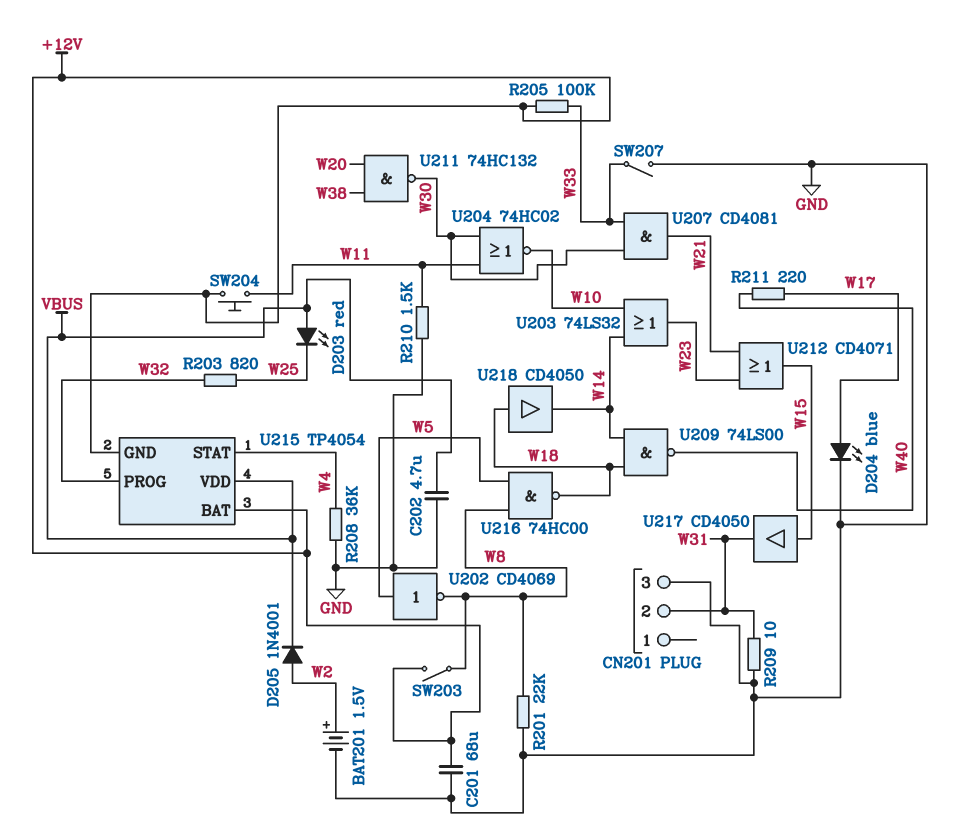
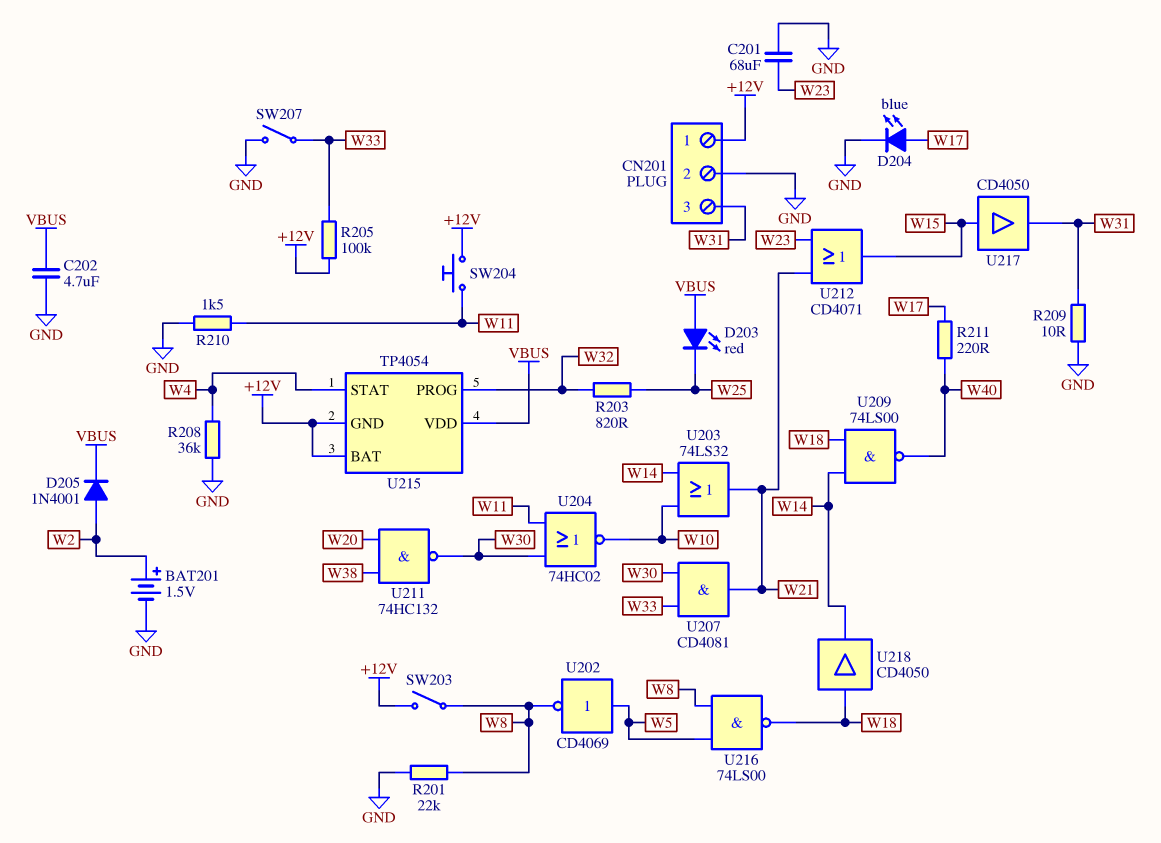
C201: 68uF (+12V, GND) -> 68uF (GND, W23)
CN201 pin 1: none -> +12V
CN201 pin 2: W31 -> GND
CN201 pin 3: GND -> W31
U203: OR 74LS32 (in W10, in W14, out W23) -> OR 74LS32 (in W10, in W14, out W21)
U216: NAND 74HC00 (in W5, in W8, out W18) -> NAND 74LS00 (in W5, in W8, out W18)

